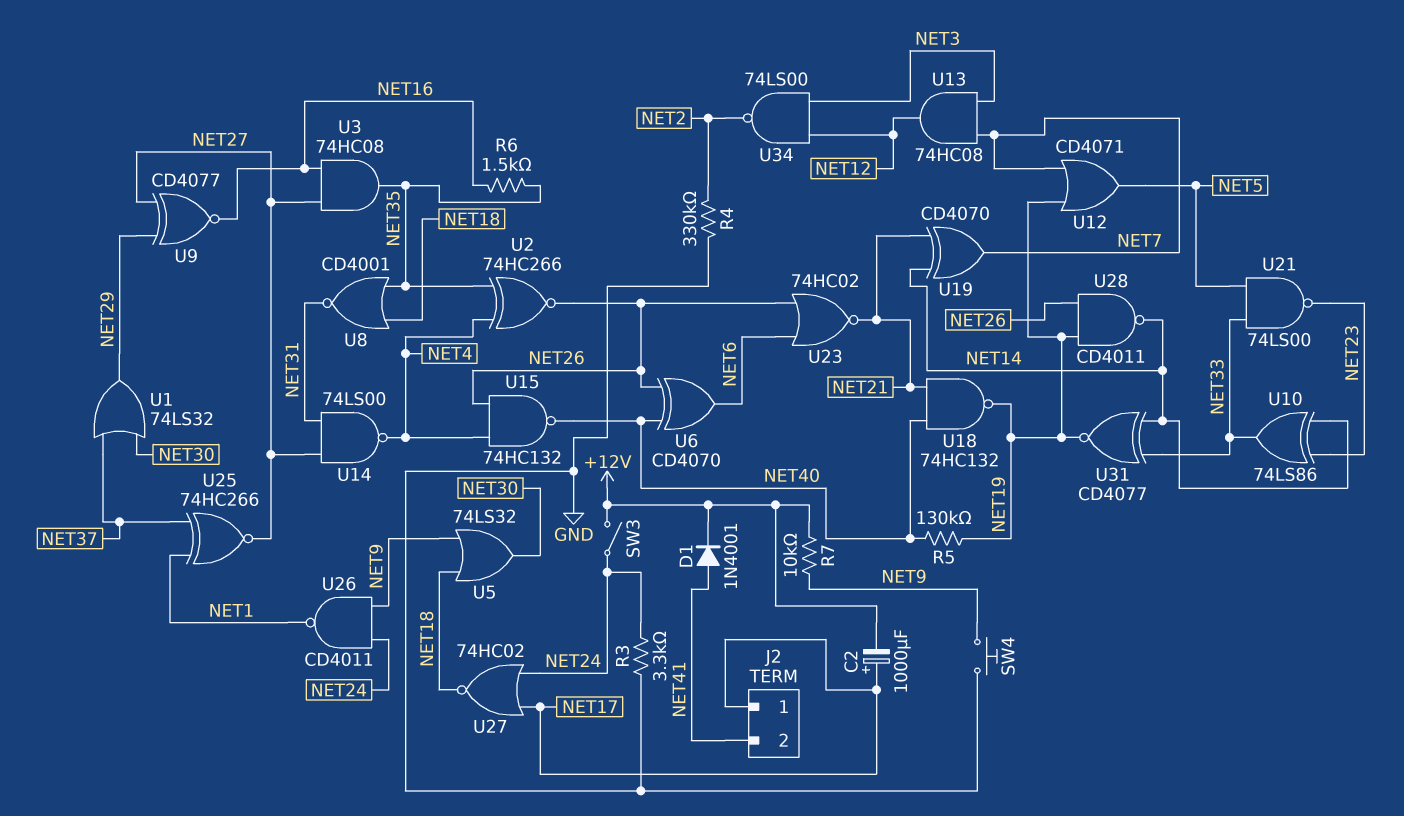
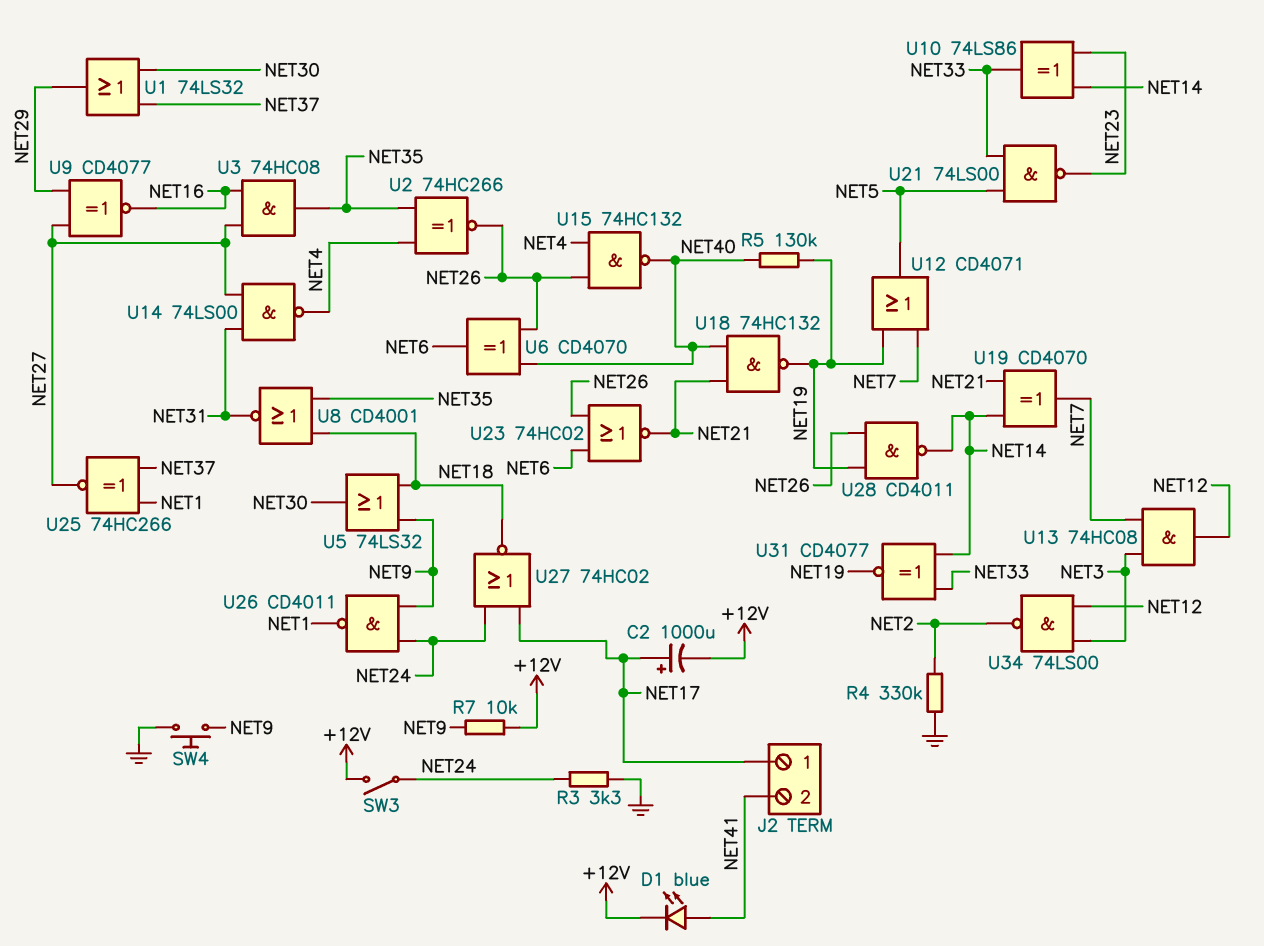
D1: diode 1N4001 (A NET41, K +12V) -> LED blue (A NET41, K +12V)
R6: 1.5k (NET16, NET35) -> none

